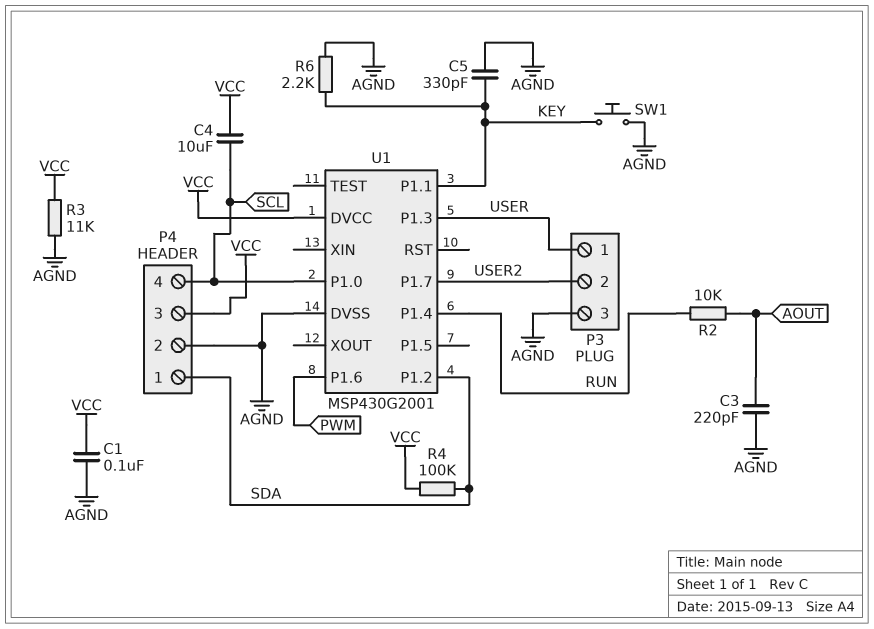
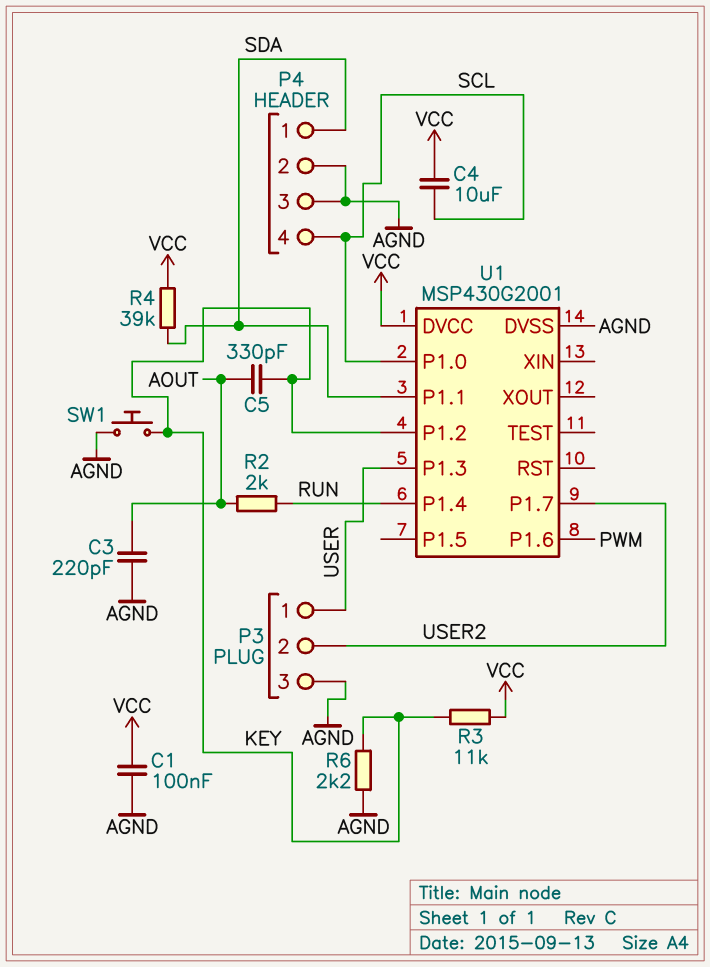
C5: 330pF (AGND, KEY) -> 330pF (AOUT, KEY)
P4 pin 3: VCC -> AGND
R2: 10k (AOUT, RUN) -> 2k (AOUT, RUN)
R3: 11k (AGND, VCC) -> 11k (KEY, VCC)
R4: 100k (SDA, VCC) -> 39k (SDA, VCC)
U1 pin P1.1: KEY -> SDA
U1 pin P1.2: SDA -> KEY

